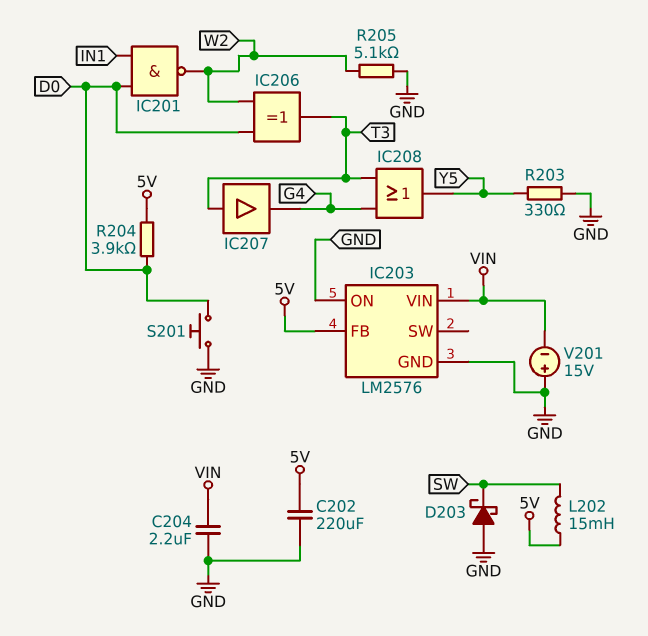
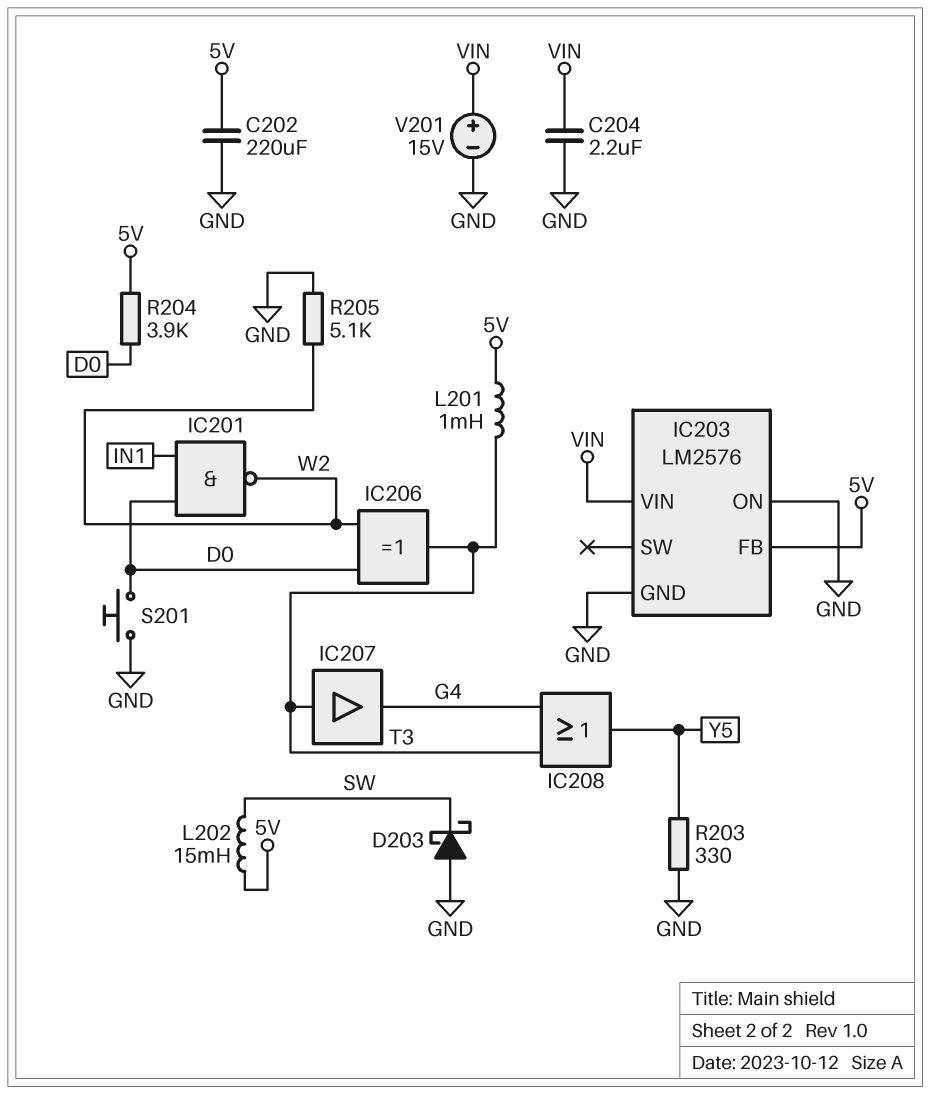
L201: none -> 1mH (5V, T3)
V201: 15V (plus GND, minus VIN) -> 15V (plus VIN, minus GND)

